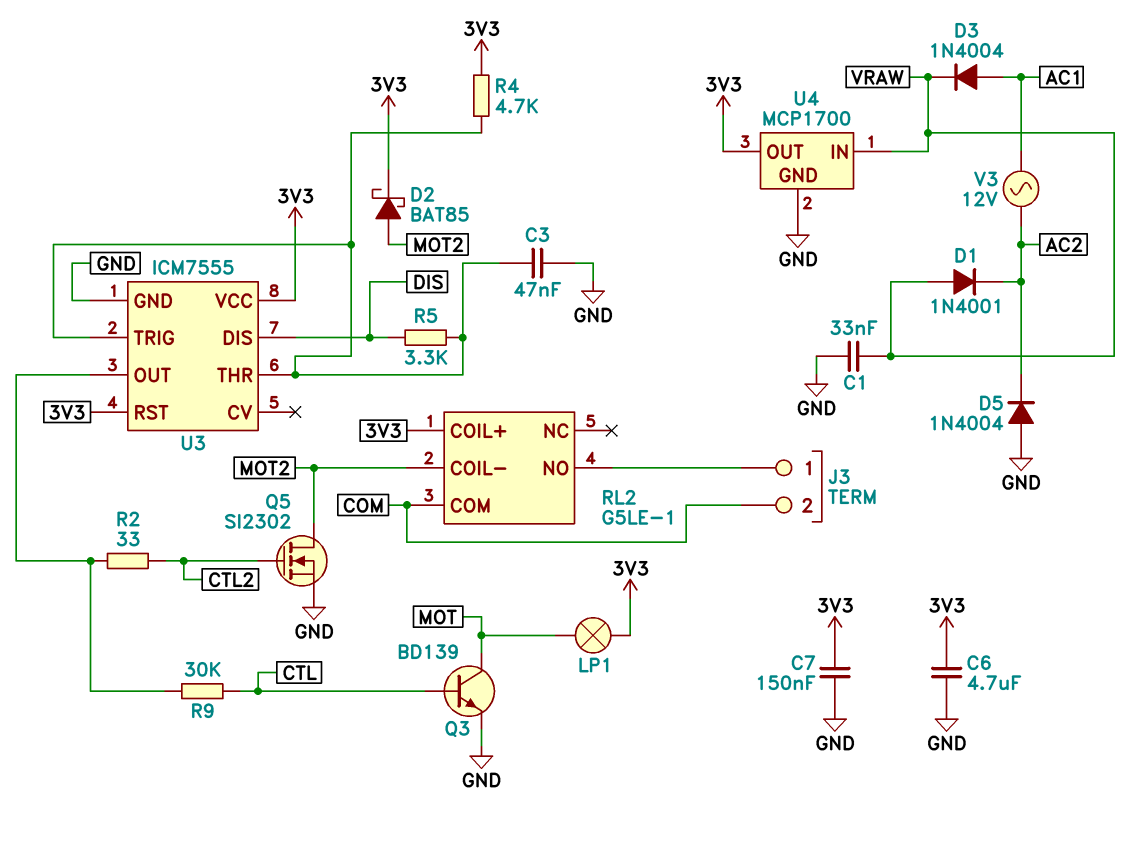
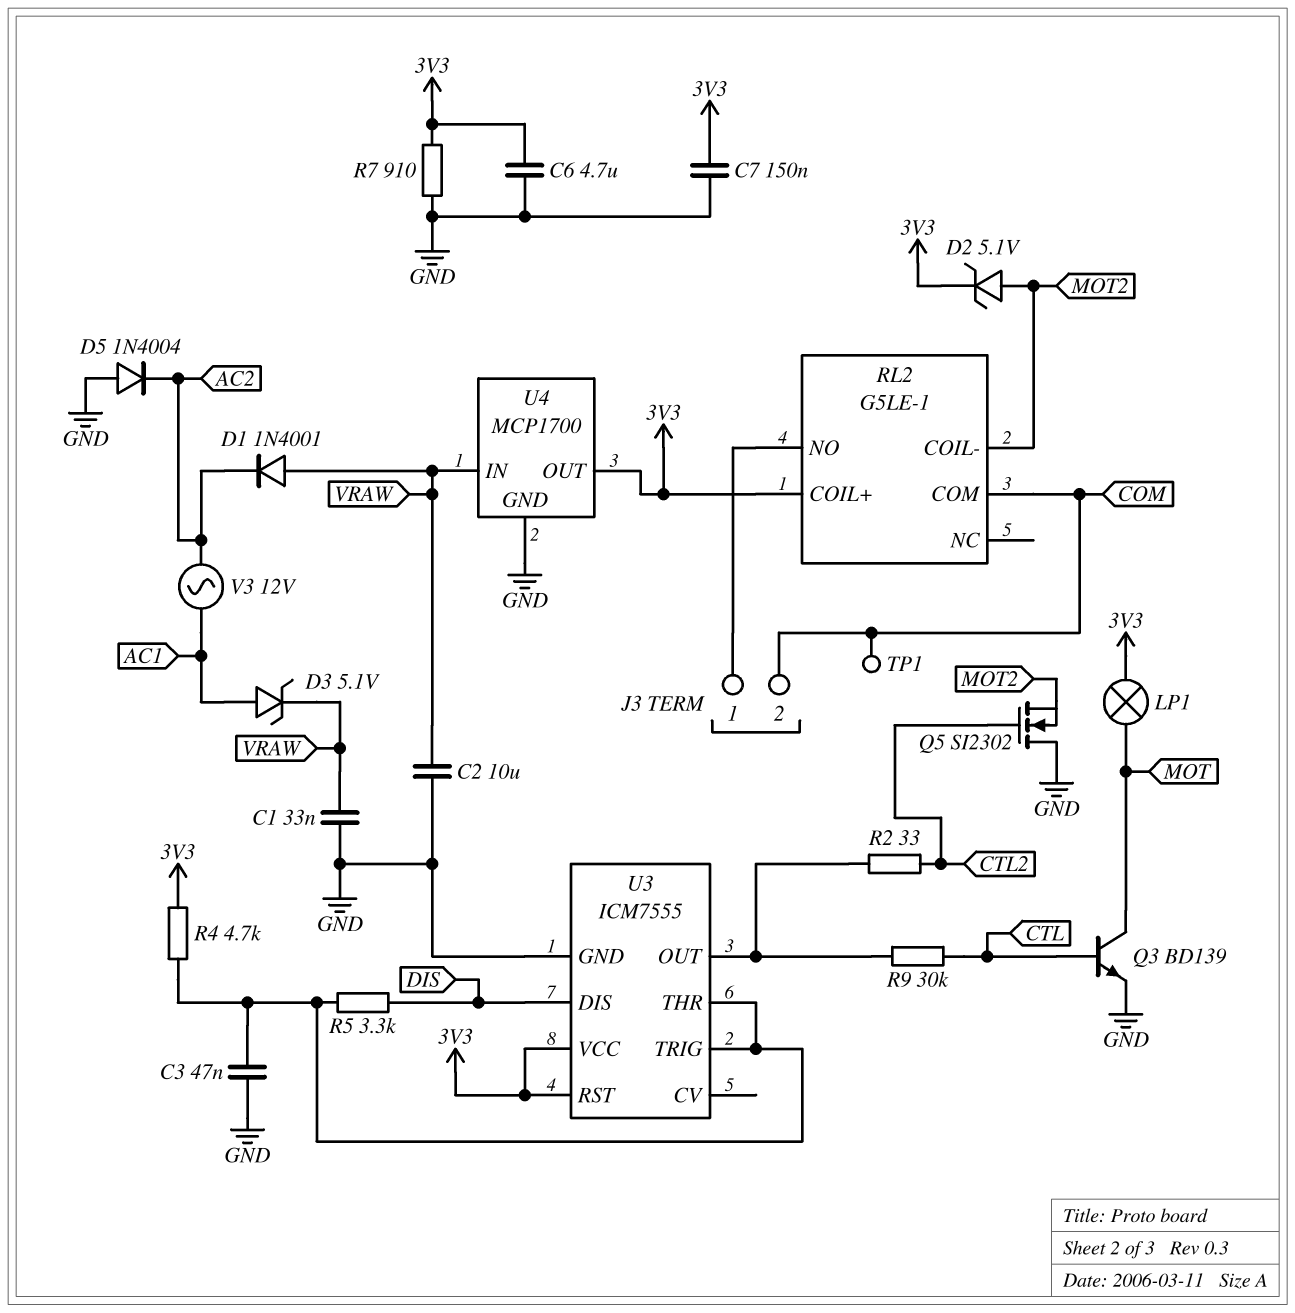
C2: none -> 10uF (GND, VRAW)
D2: schottky BAT85 (A MOT2, K 3V3) -> zener 5.1V (A MOT2, K 3V3)
D3: diode 1N4004 (A AC1, K VRAW) -> zener 5.1V (A AC1, K VRAW)
Q5: NMOS SI2302 (G CTL2, D MOT2, S GND) -> NMOS SI2302 (G CTL2, D GND, S MOT2)
R7: none -> 910 (3V3, GND)
TP1: none -> test point (COM)

